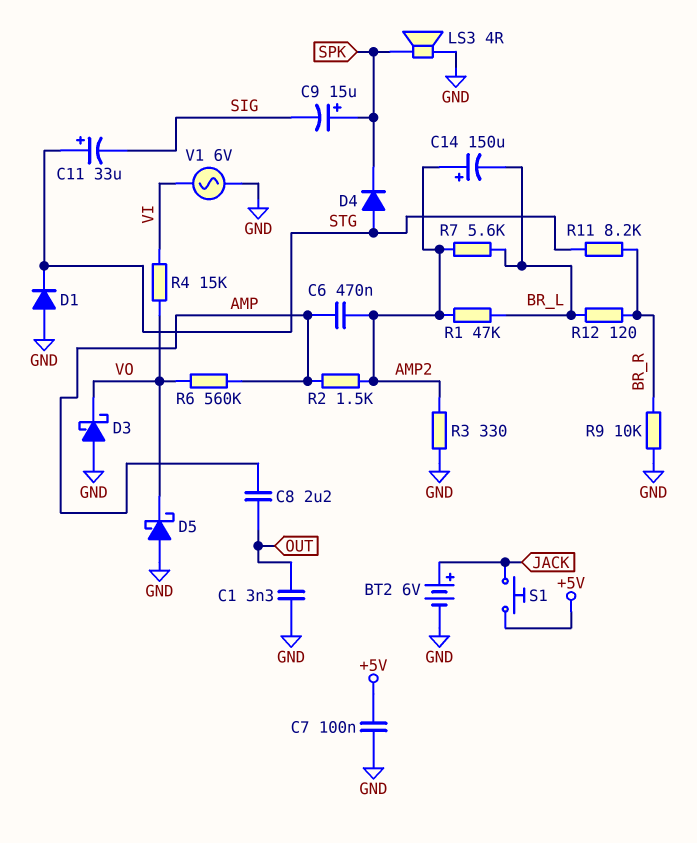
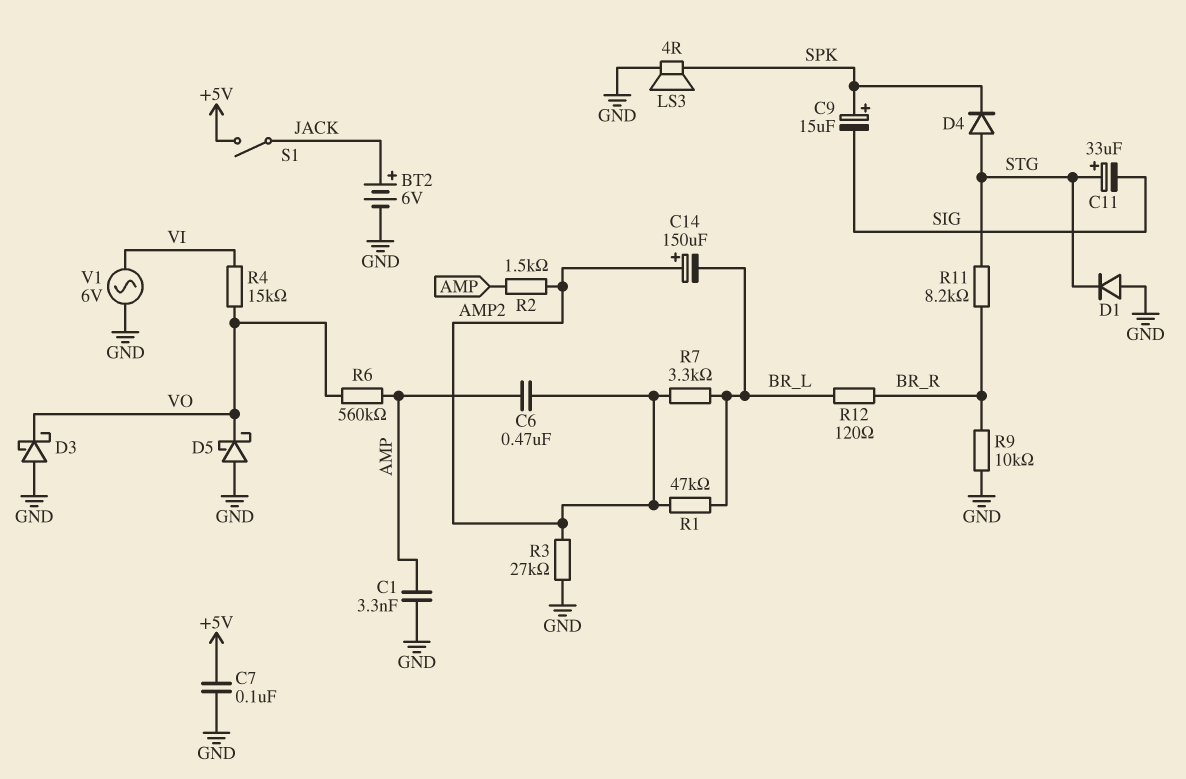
C1: 3.3nF (GND, OUT) -> 3.3nF (AMP, GND)
C8: 2.2uF (AMP, OUT) -> none
R3: 330 (AMP2, GND) -> 27k (AMP2, GND)
R7: 5.6k (AMP2, BR_L) -> 3.3k (AMP2, BR_L)
S1: button (+5V, JACK) -> switch (+5V, JACK)

